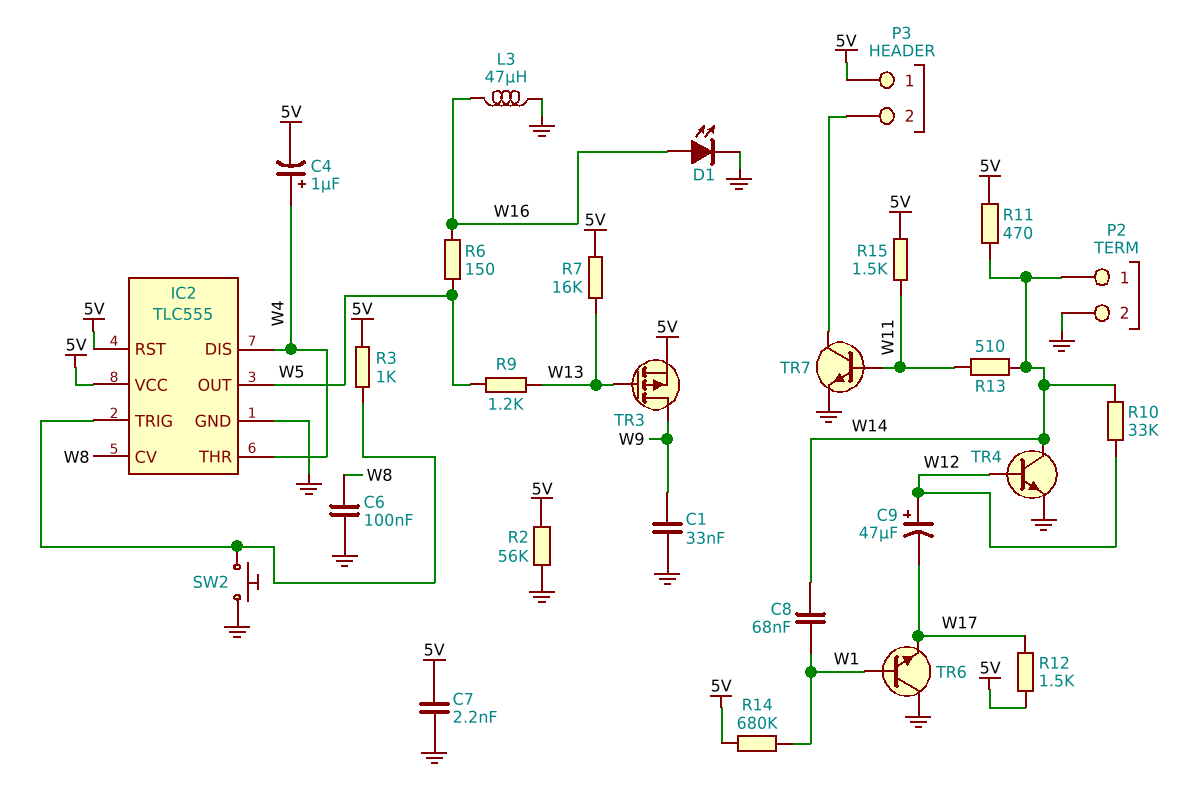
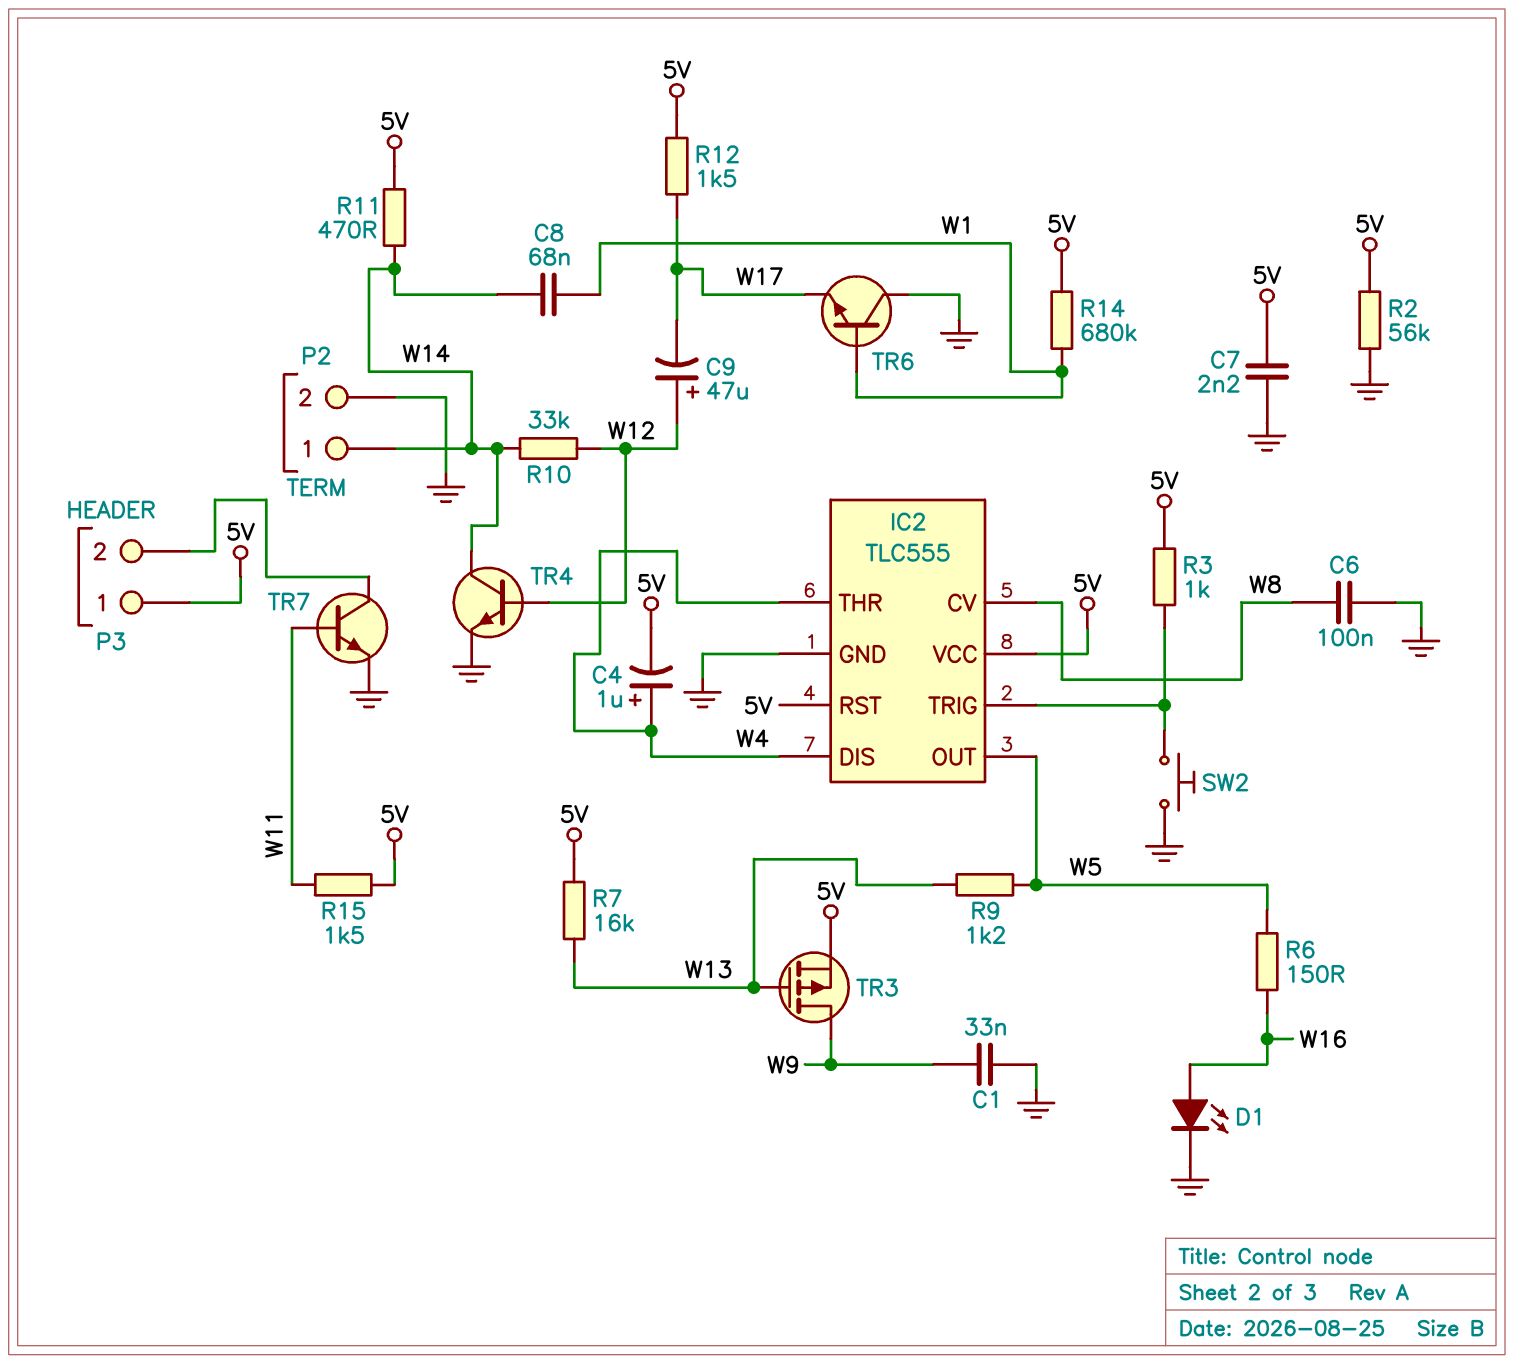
L3: 47uH (GND, W16) -> none
R13: 510 (W11, W14) -> none

